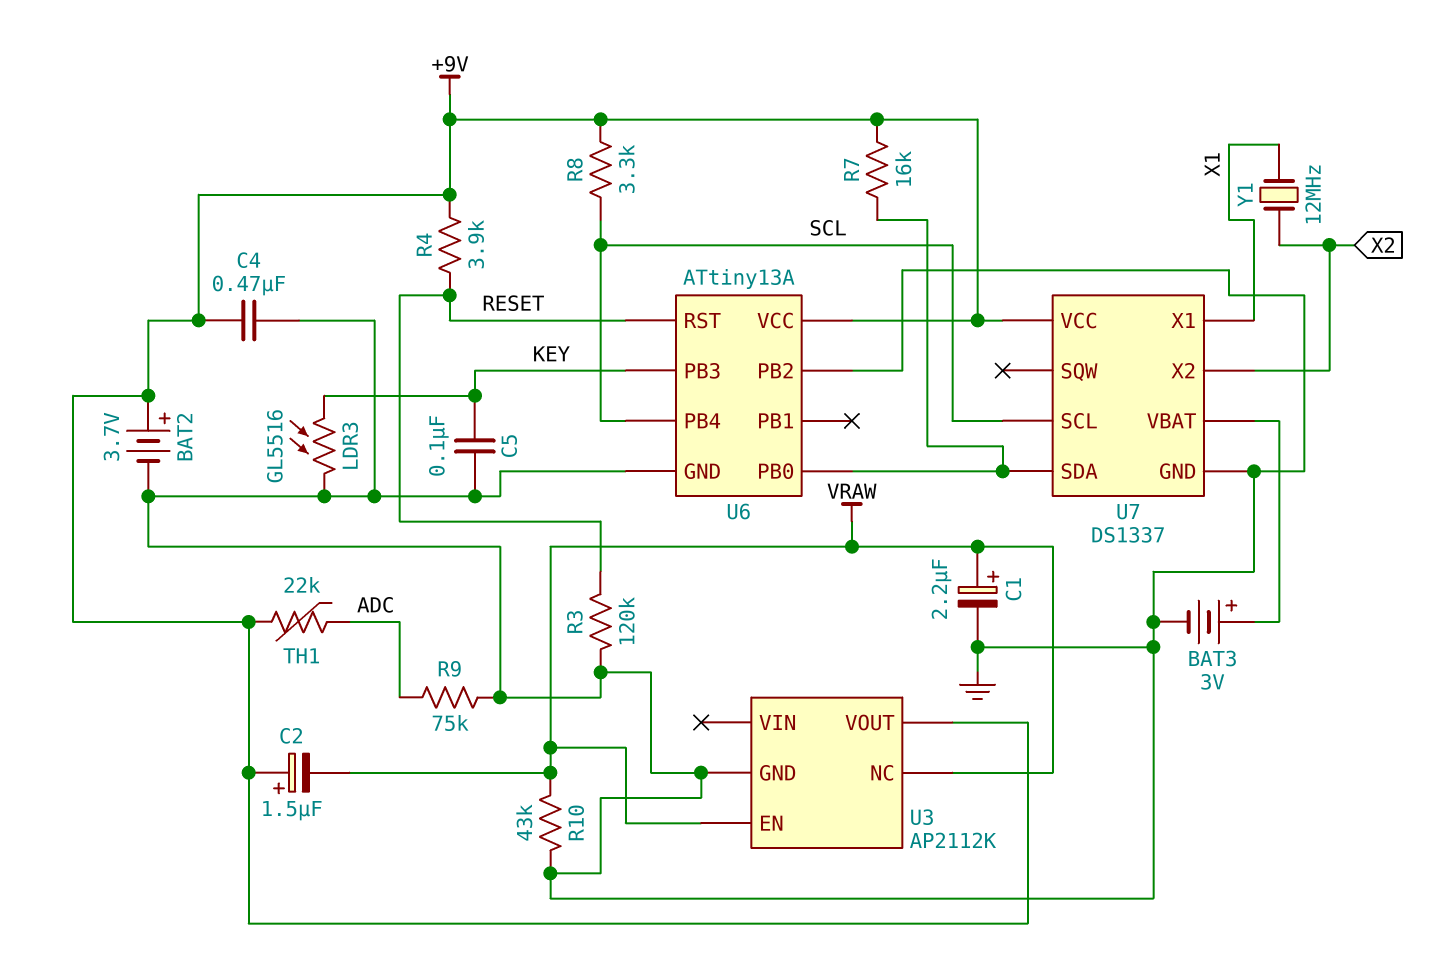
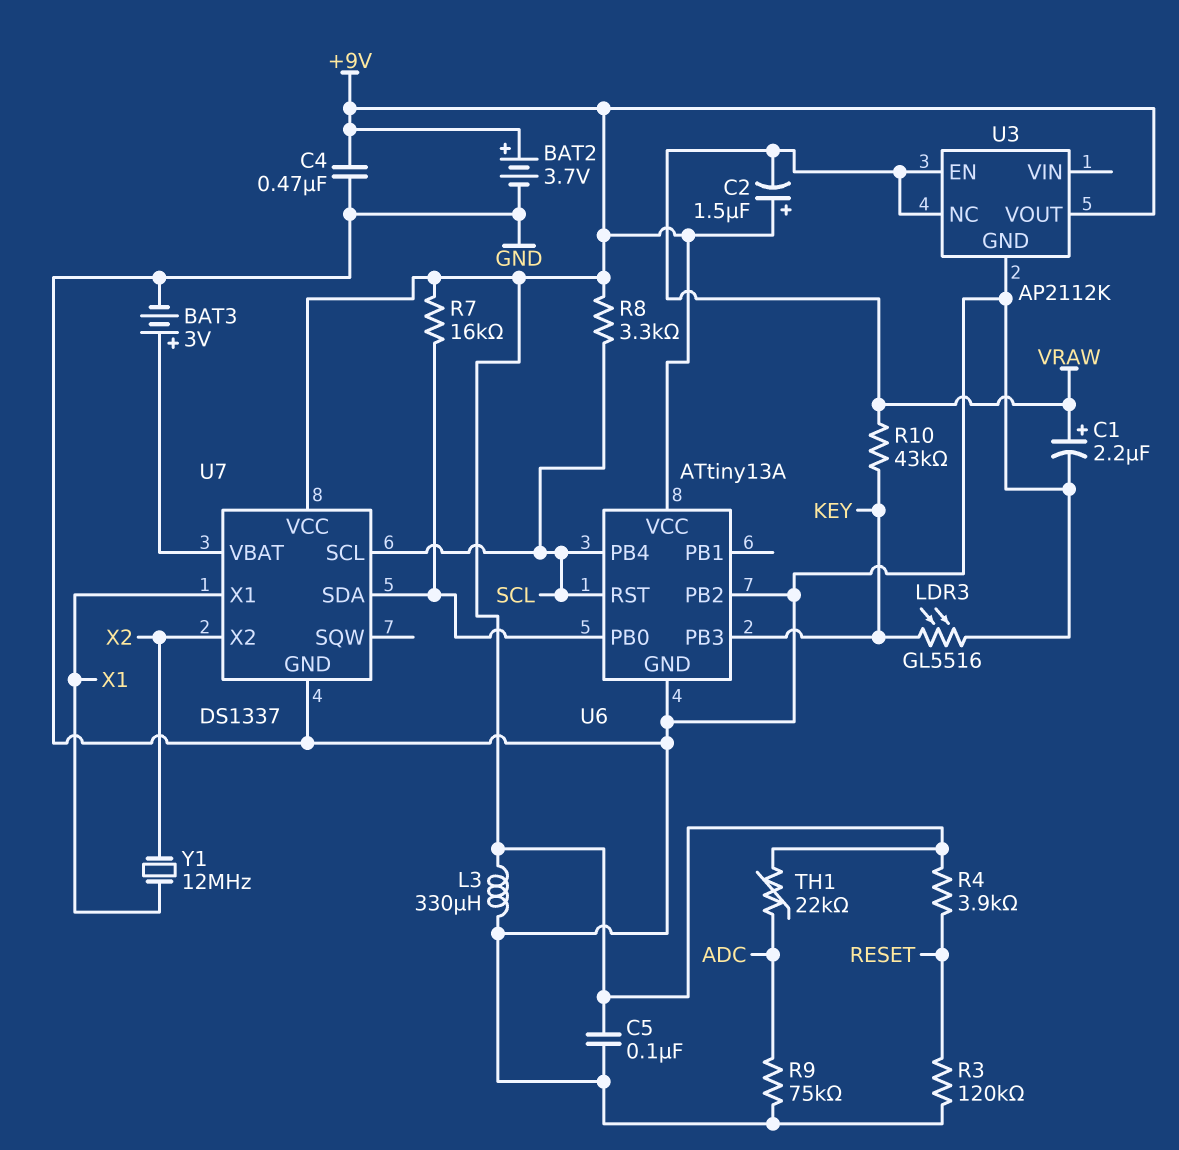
C5: 100nF (GND, KEY) -> 100nF (+9V, GND)
L3: none -> 330uH (+9V, GND)
R10: 43k (GND, VRAW) -> 43k (KEY, VRAW)
U6 pin RST: RESET -> SCL

